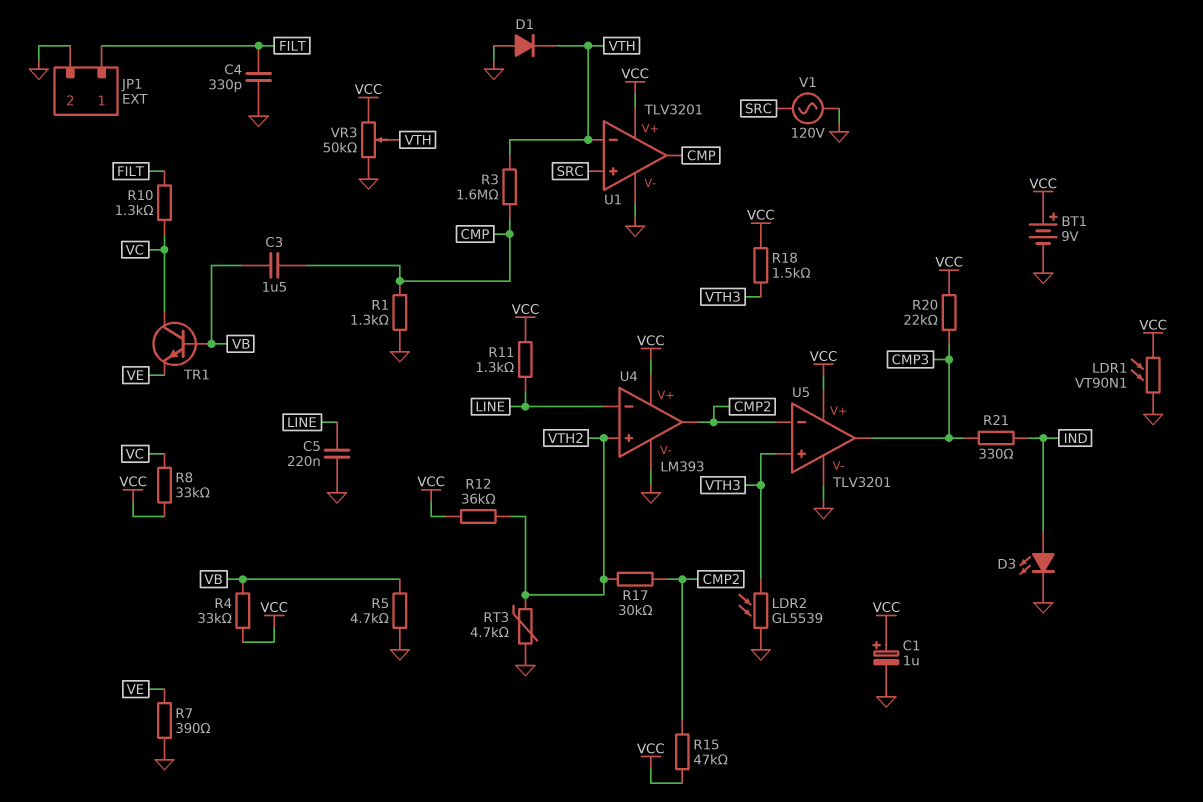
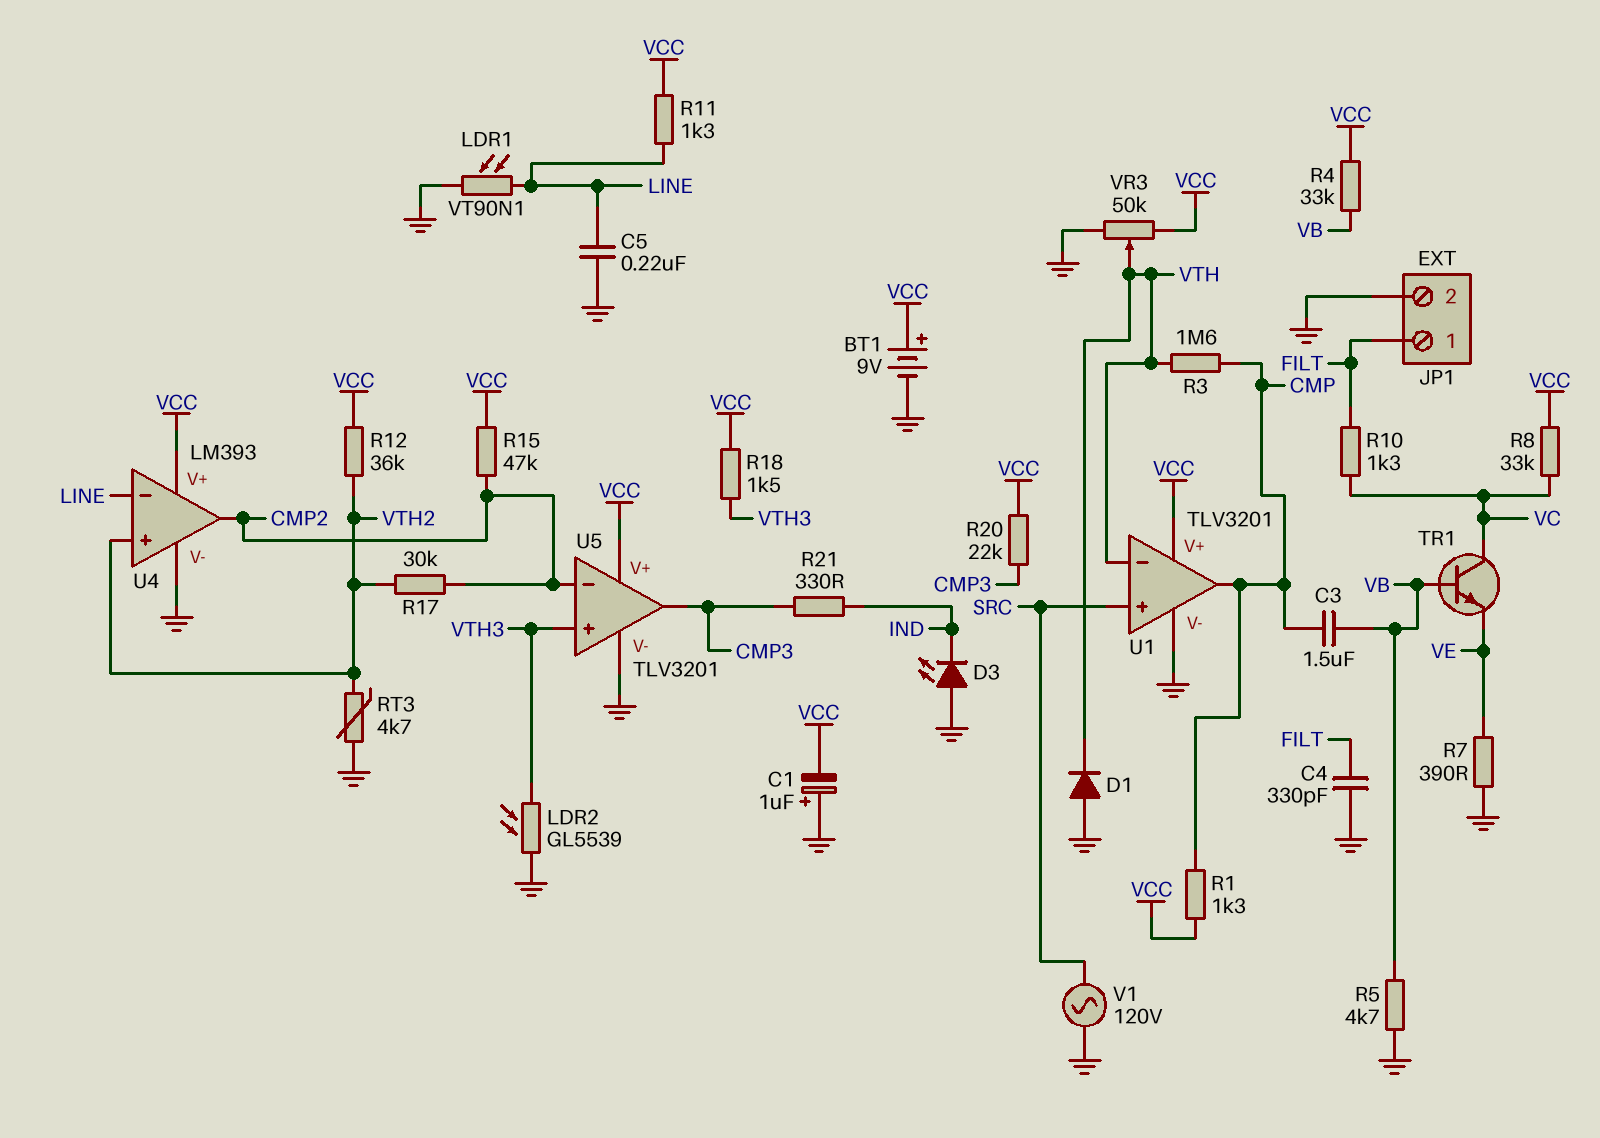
C1: 1uF (plus VCC, minus GND) -> 1uF (plus GND, minus VCC)
D3: LED (A IND, K GND) -> LED (A GND, K IND)
LDR1: VT90N1 (GND, VCC) -> VT90N1 (GND, LINE)
R1: 1.3k (CMP, GND) -> 1.3k (CMP, VCC)

